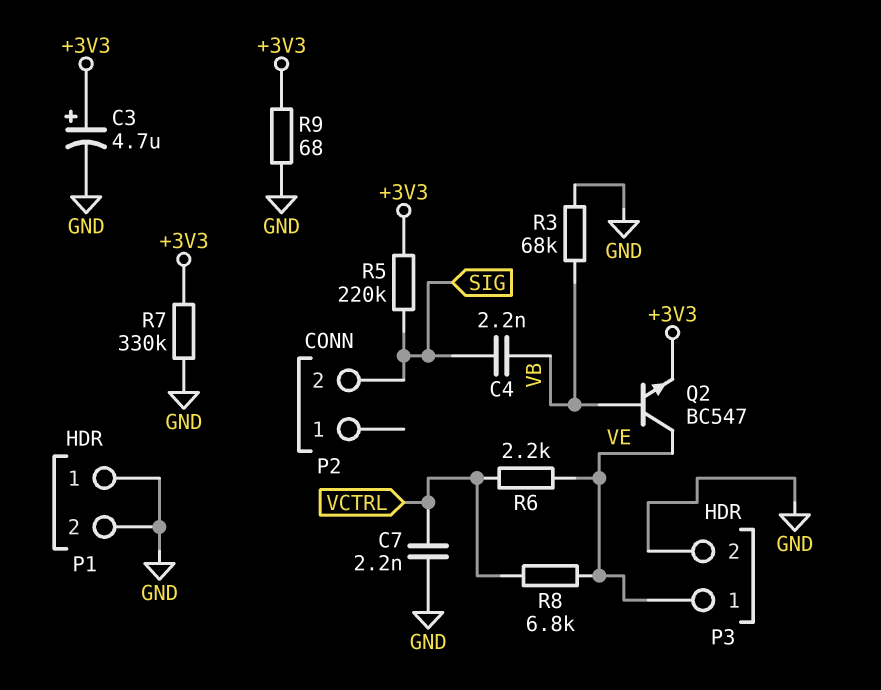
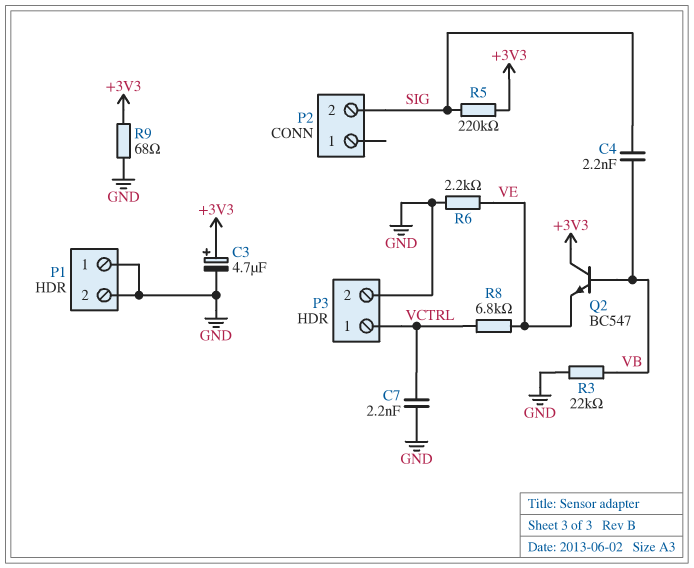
P3 pin 1: VE -> VCTRL
Q2: NPN BC547 (B VB, C VE, E +3V3) -> NPN BC547 (B VB, C +3V3, E VE)
R3: 68k (GND, VB) -> 22k (GND, VB)
R6: 2.2k (VCTRL, VE) -> 2.2k (GND, VE)
R7: 330k (+3V3, GND) -> none

